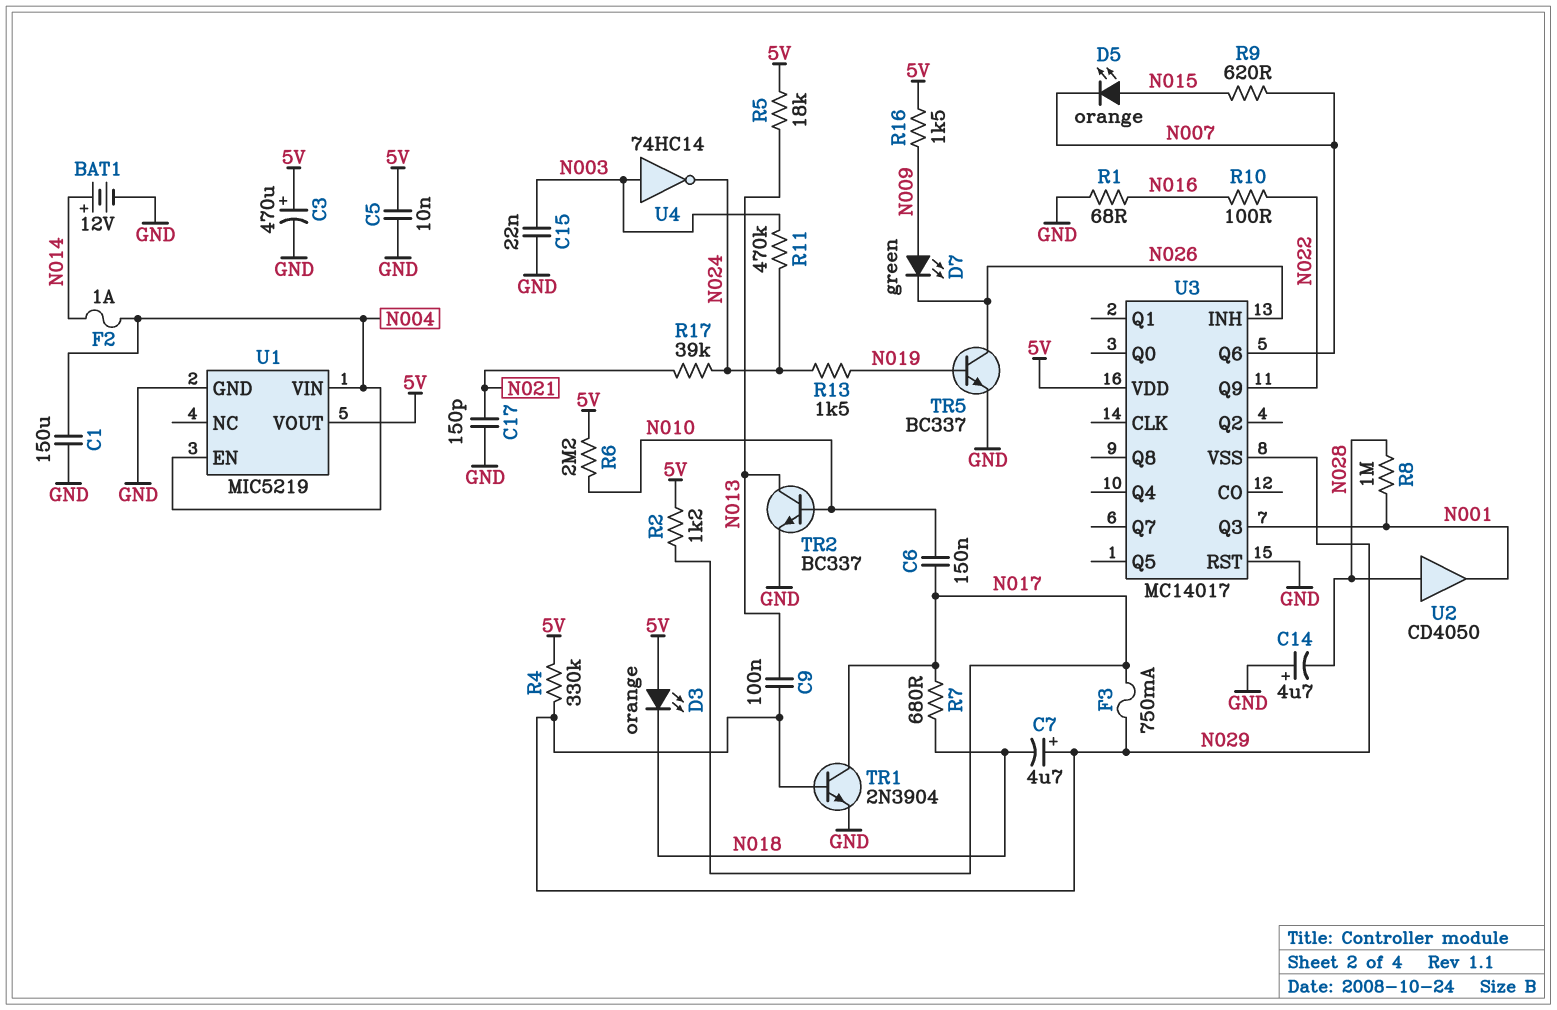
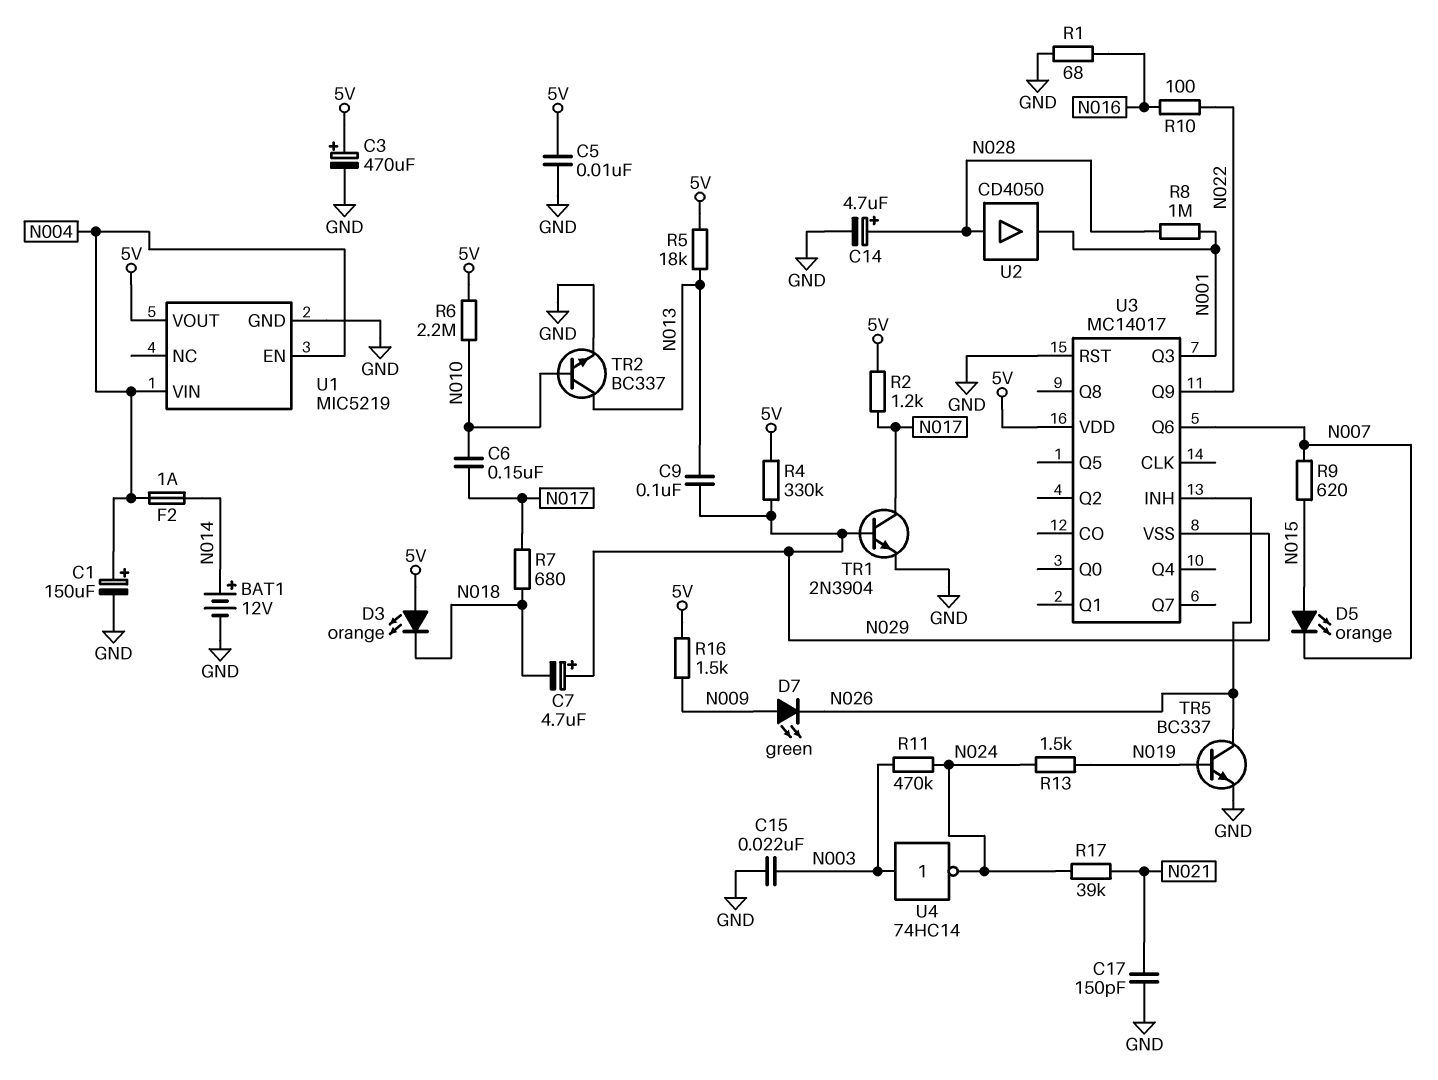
C1: 150uF (GND, N004) -> 150uF (plus N004, minus GND)
C14: 4.7uF (plus GND, minus N028) -> 4.7uF (plus N028, minus GND)
F3: 750mA (N017, N029) -> none

